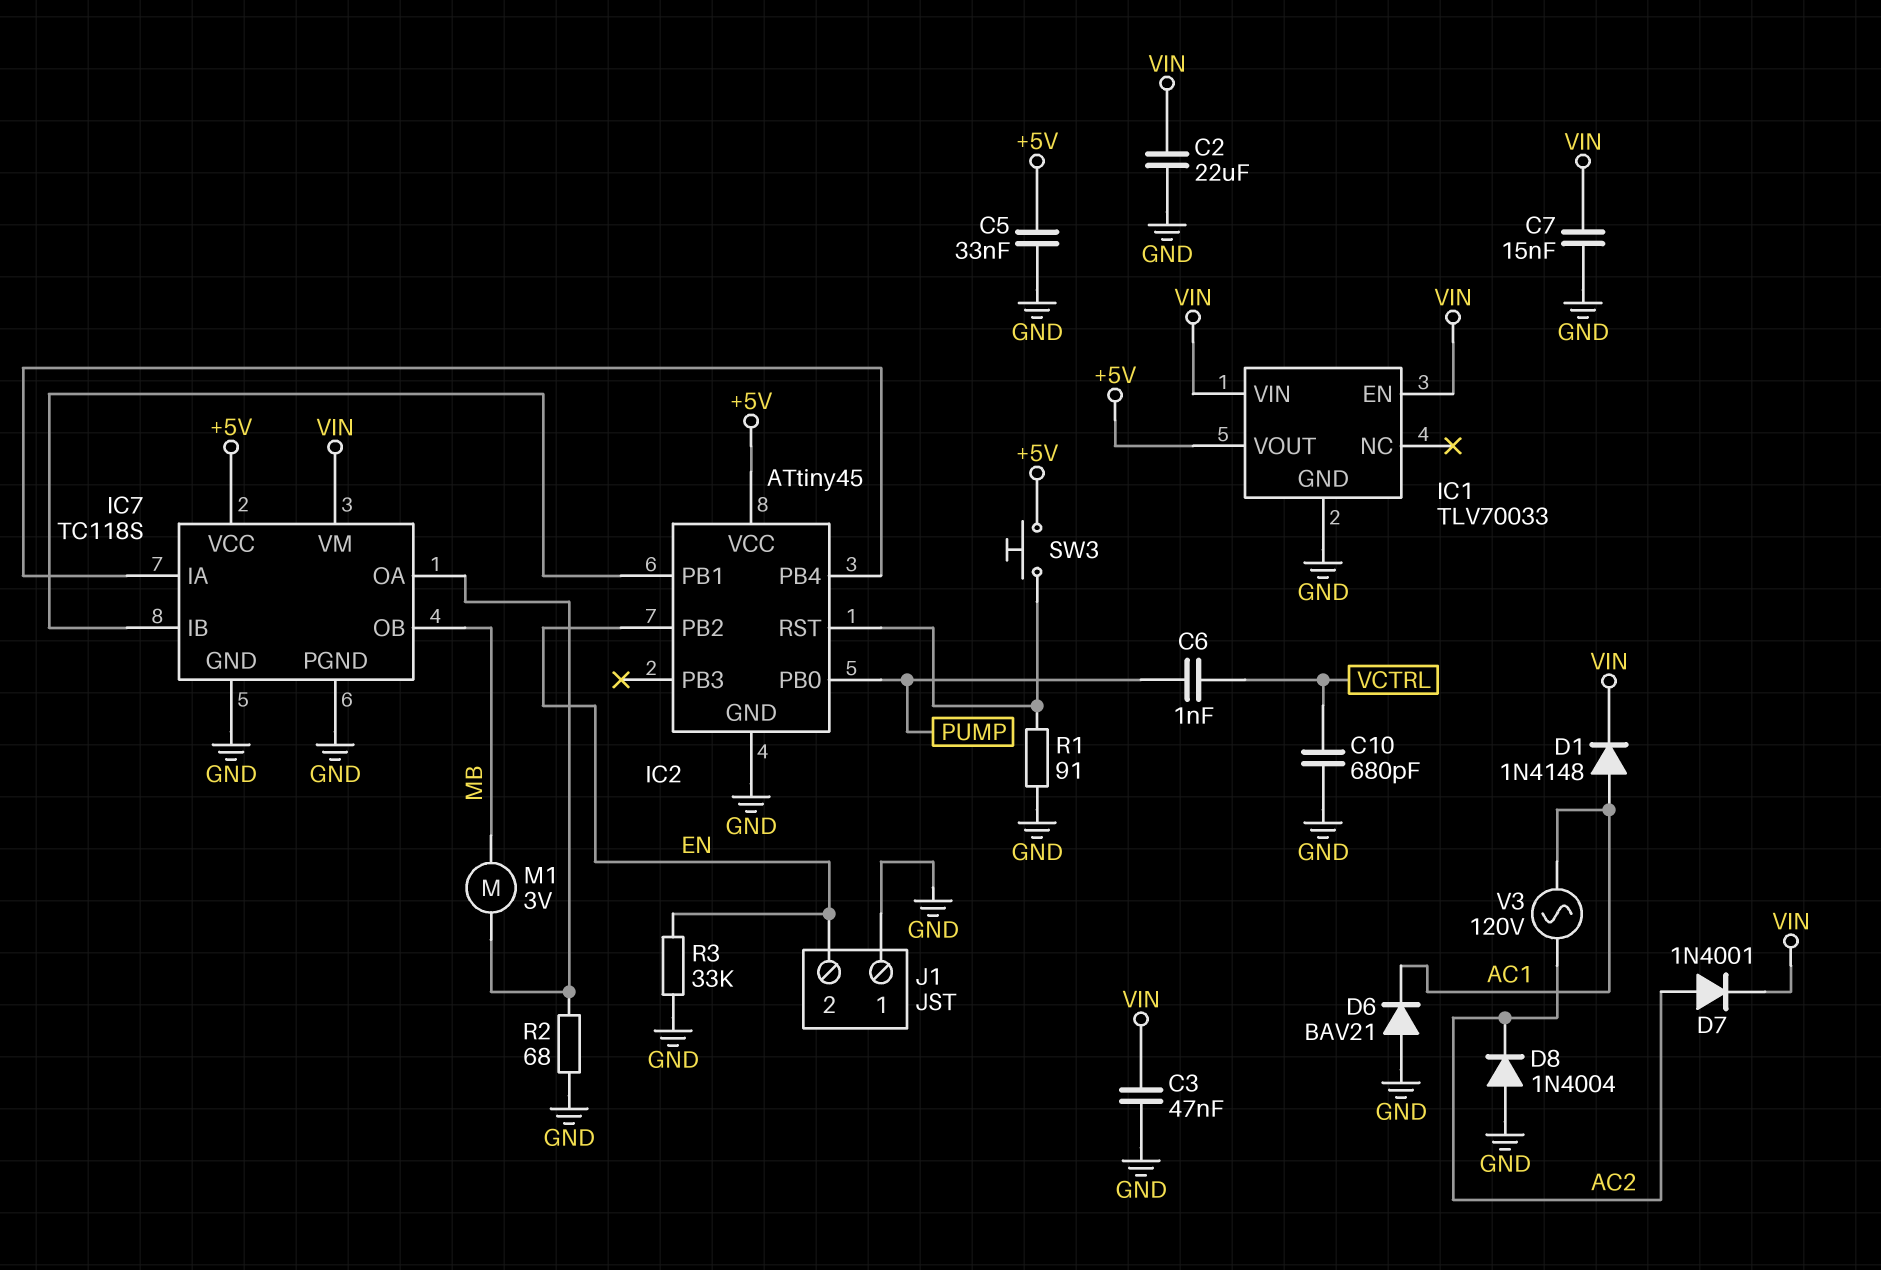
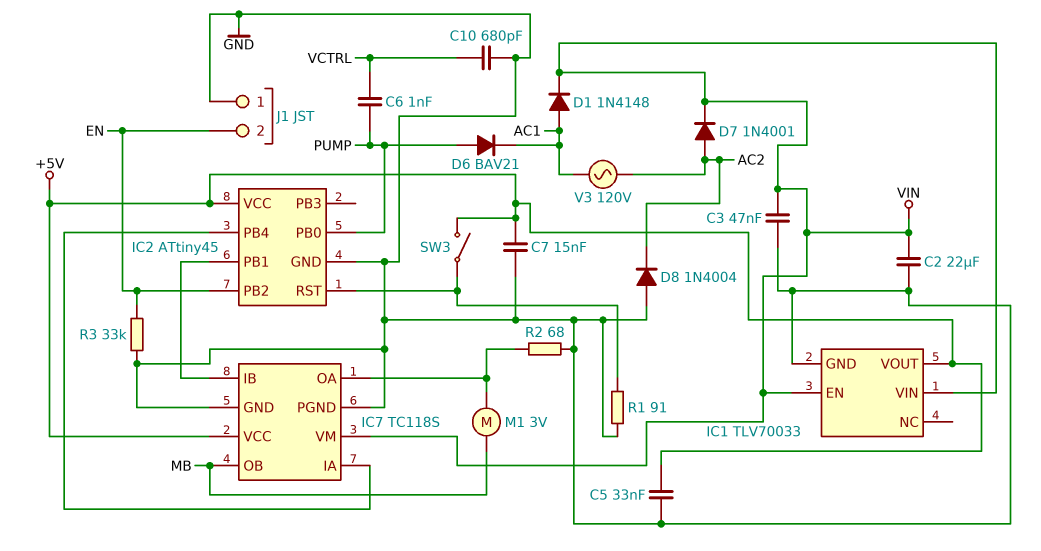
C7: 15nF (GND, VIN) -> 15nF (+5V, GND)
D6: diode BAV21 (A GND, K AC1) -> diode BAV21 (A PUMP, K AC1)
SW3: button (+5V, IC2/RST) -> switch (+5V, IC2/RST)

